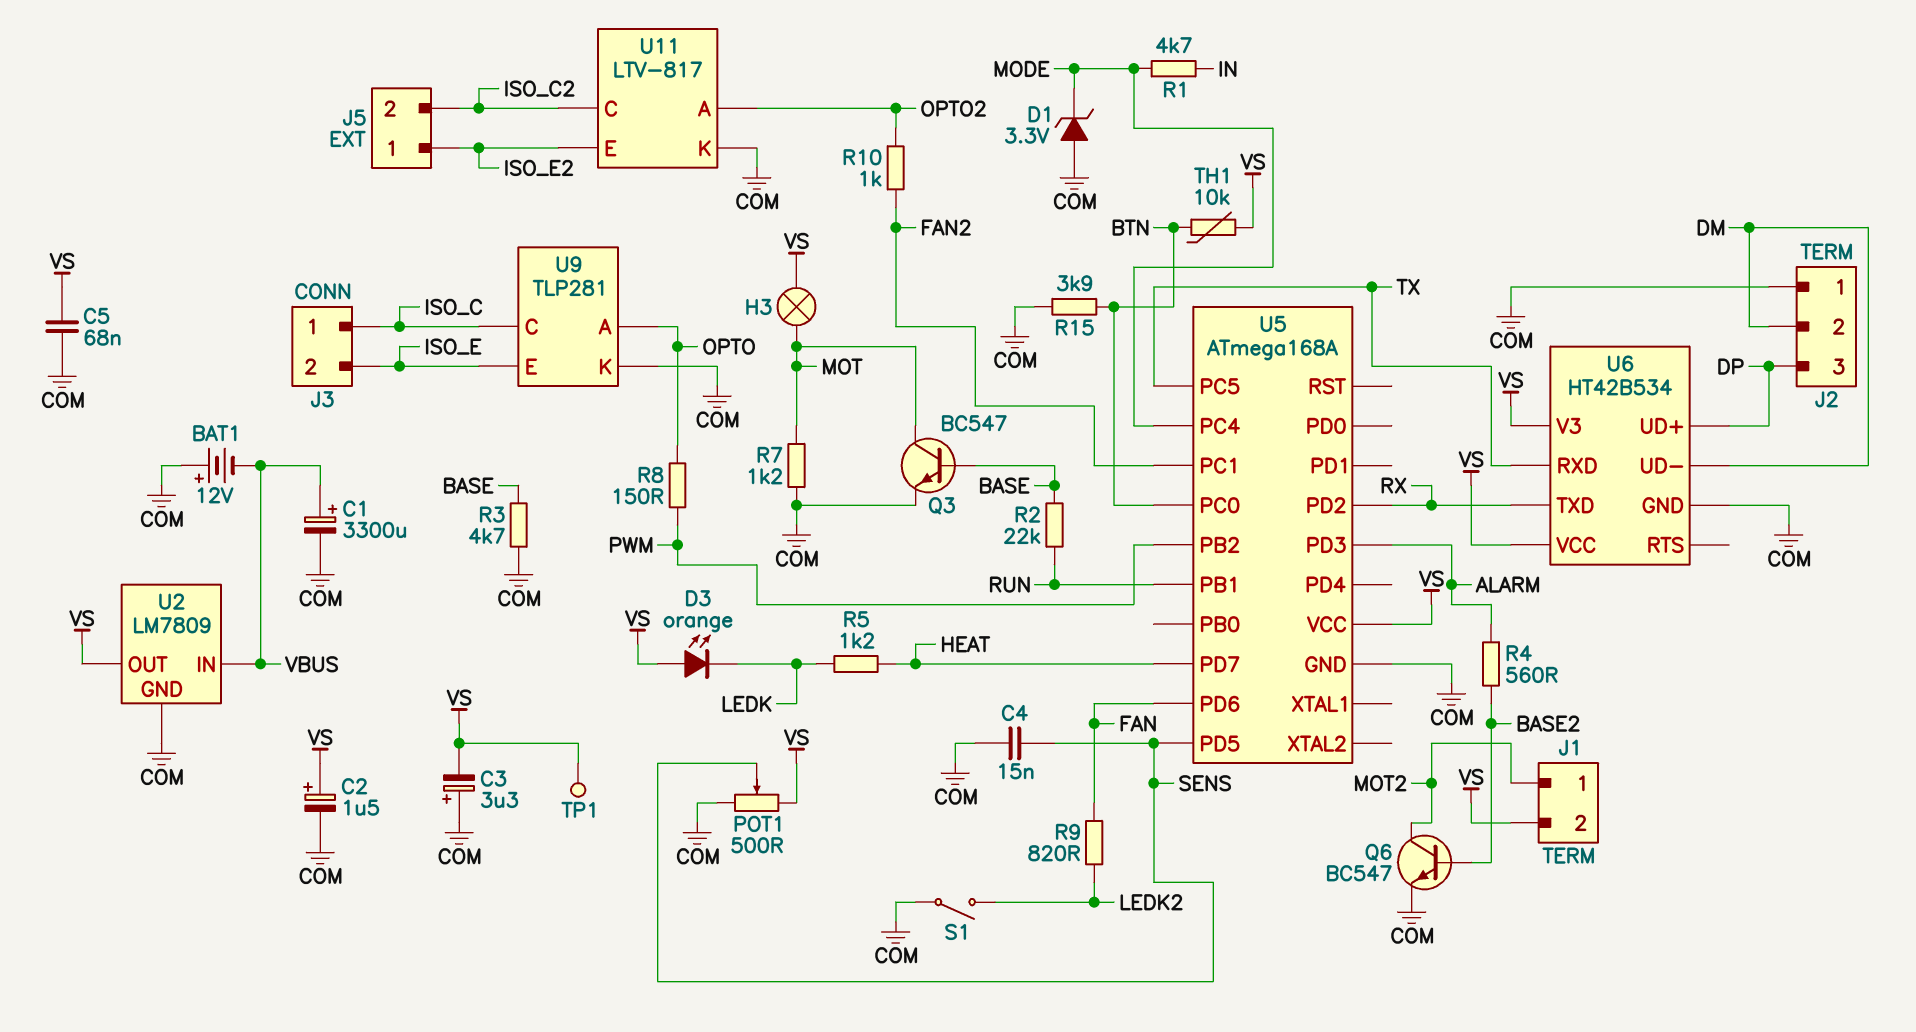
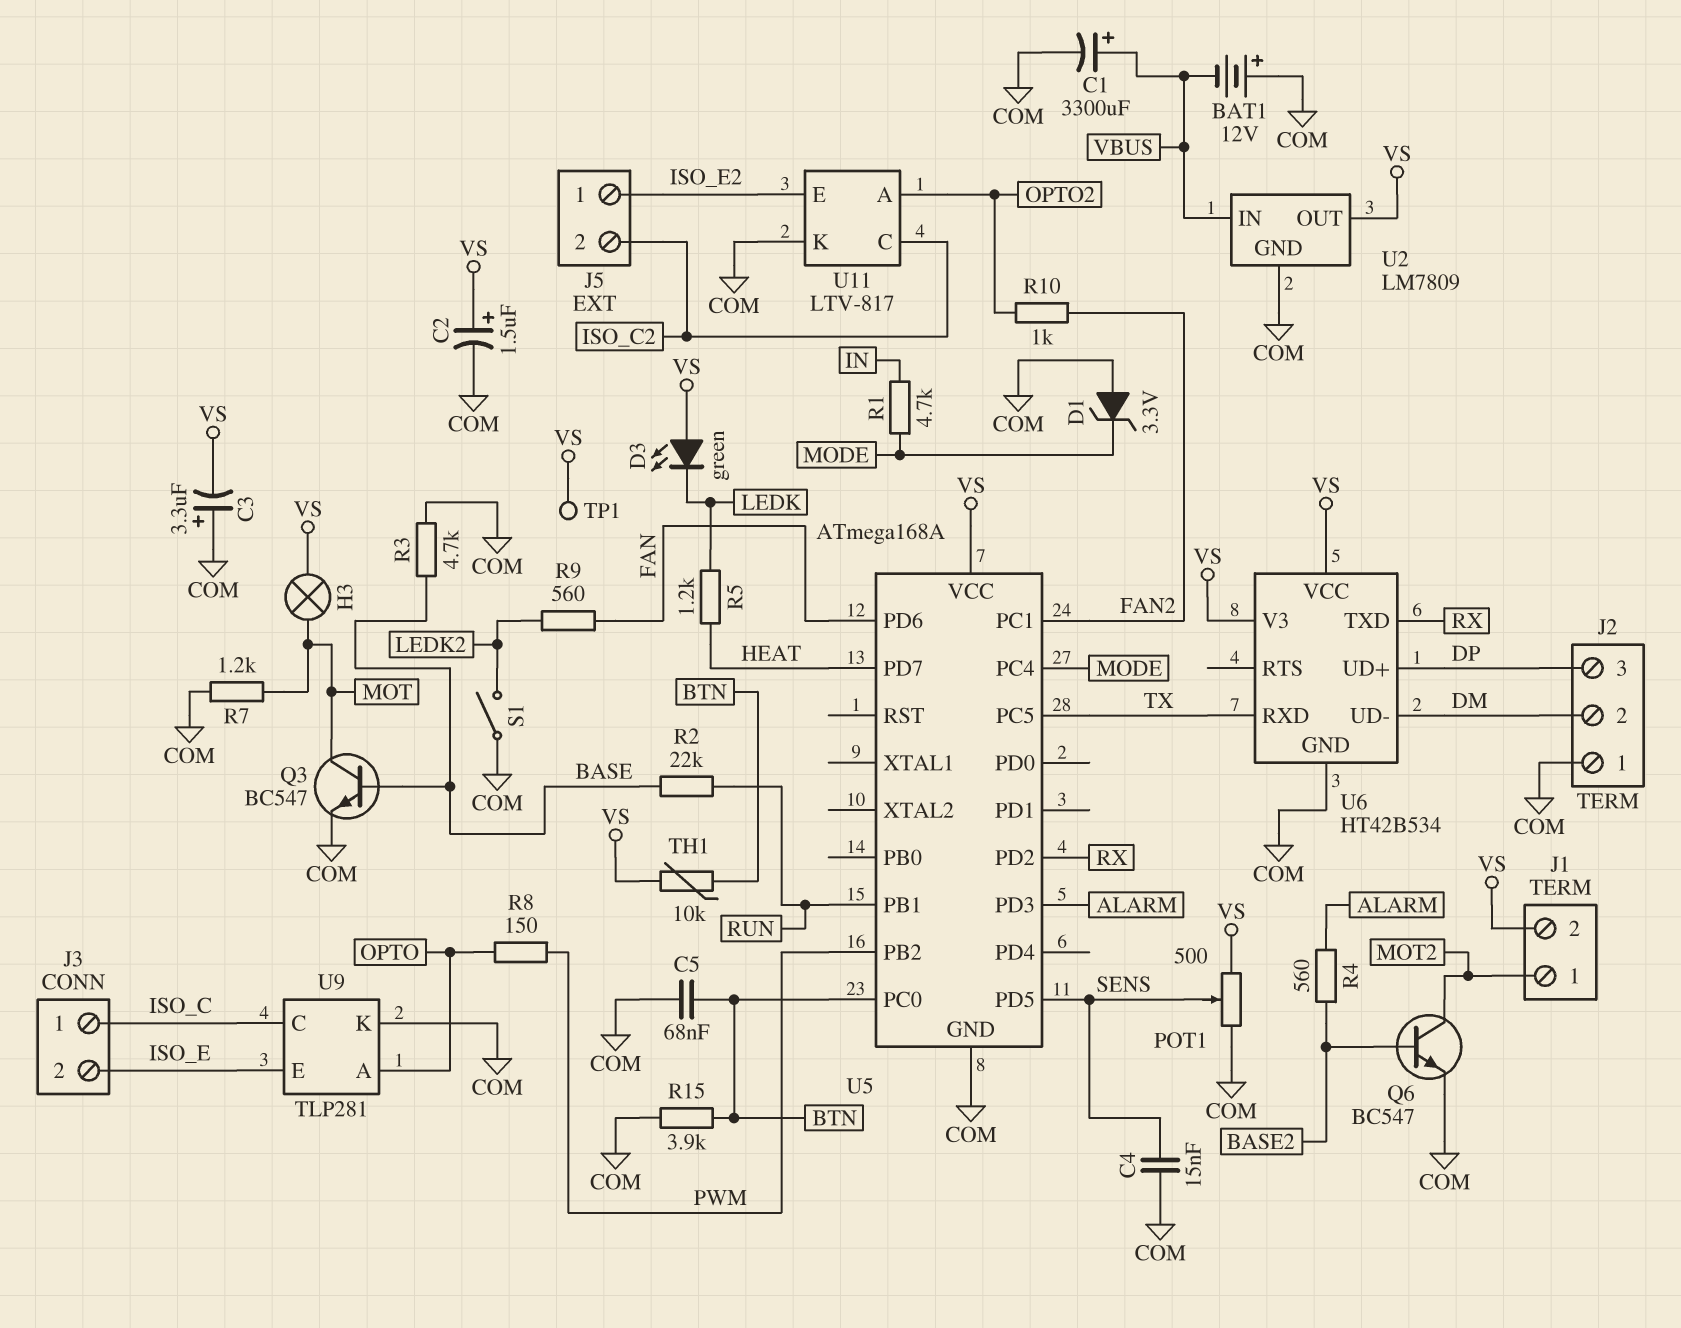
C5: 68nF (COM, VS) -> 68nF (BTN, COM)
D3: LED orange (A VS, K LEDK) -> LED green (A VS, K LEDK)
R9: 820 (FAN, LEDK2) -> 560 (FAN, LEDK2)

